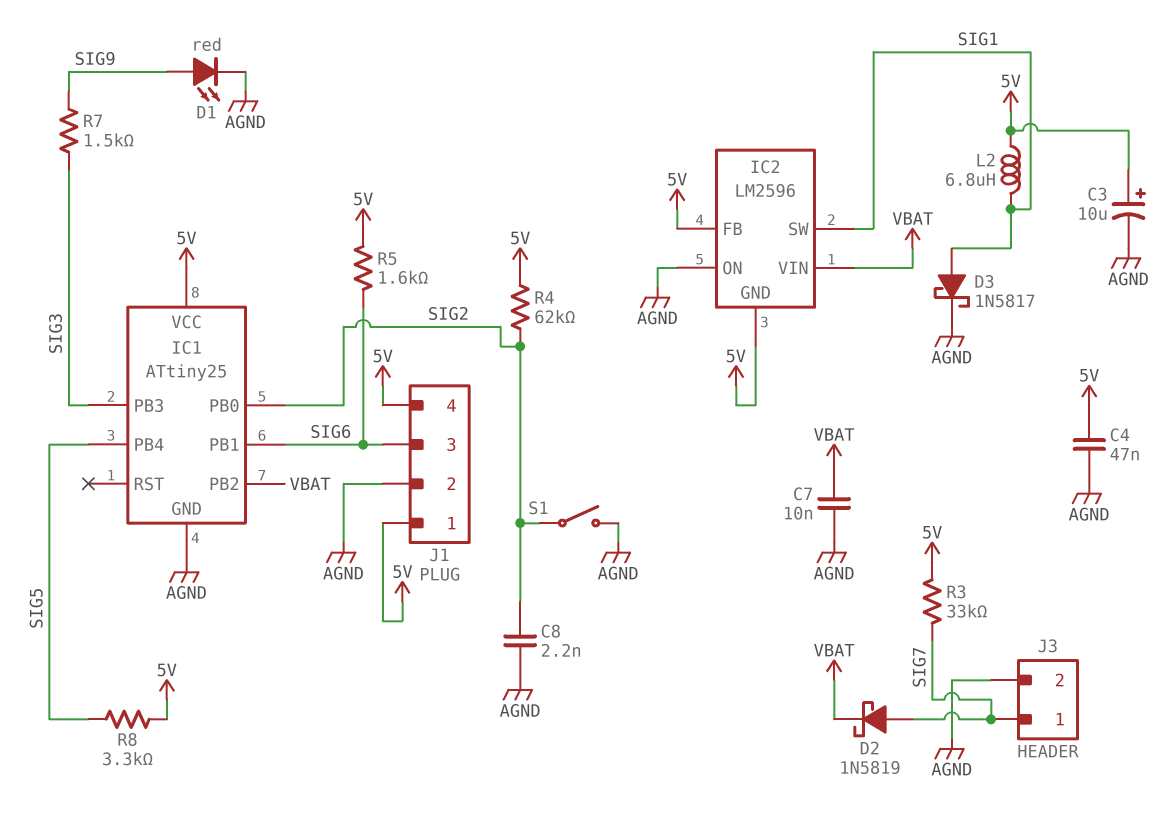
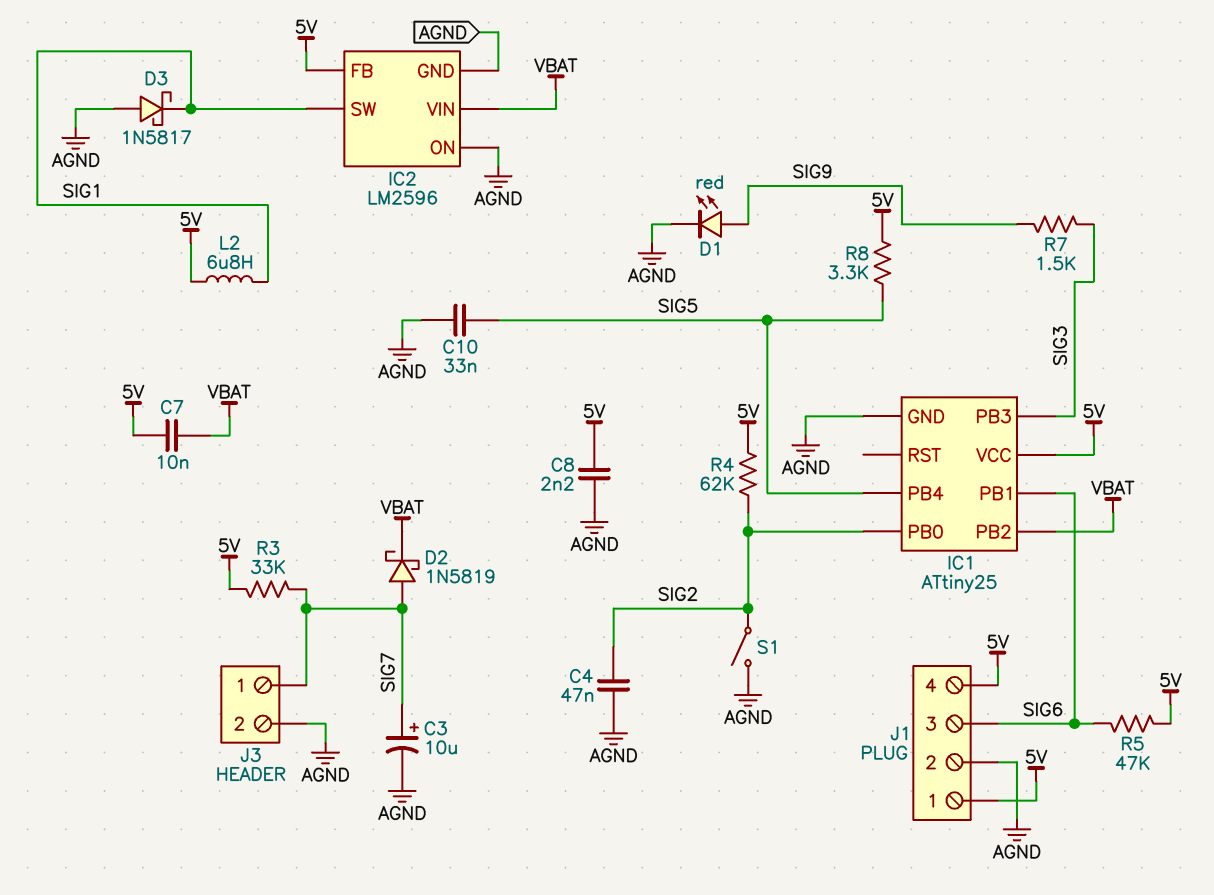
C3: 10uF (plus 5V, minus AGND) -> 10uF (plus SIG7, minus AGND)
C4: 47nF (5V, AGND) -> 47nF (AGND, SIG2)
C7: 10nF (AGND, VBAT) -> 10nF (5V, VBAT)
C8: 2.2nF (AGND, SIG2) -> 2.2nF (5V, AGND)
C10: none -> 33nF (AGND, SIG5)
D3: schottky 1N5817 (A SIG1, K AGND) -> schottky 1N5817 (A AGND, K SIG1)
IC2 pin GND: 5V -> AGND
R5: 1.6k (5V, SIG6) -> 47k (5V, SIG6)

